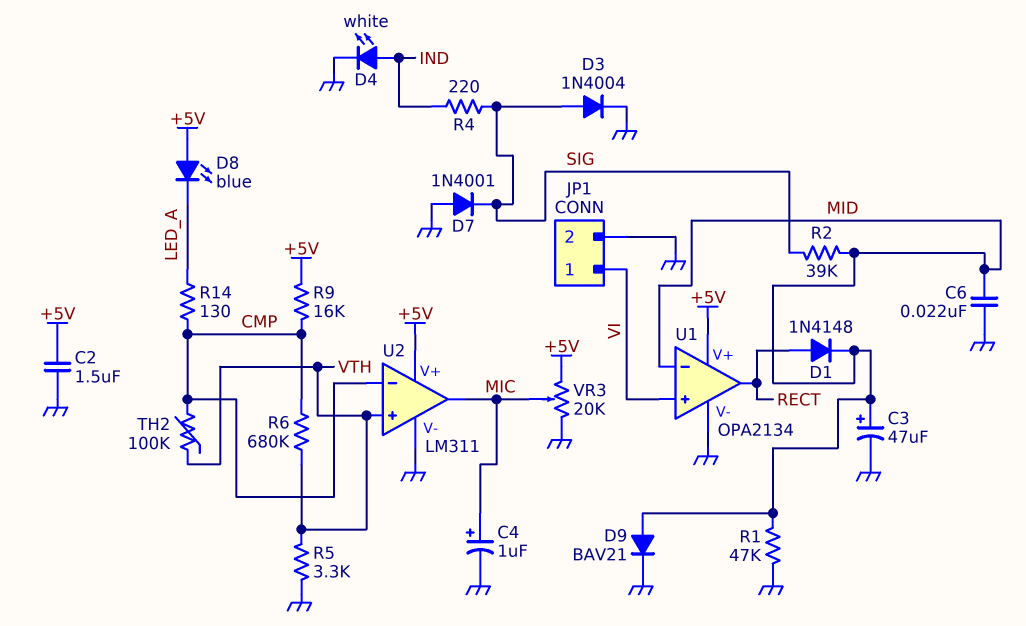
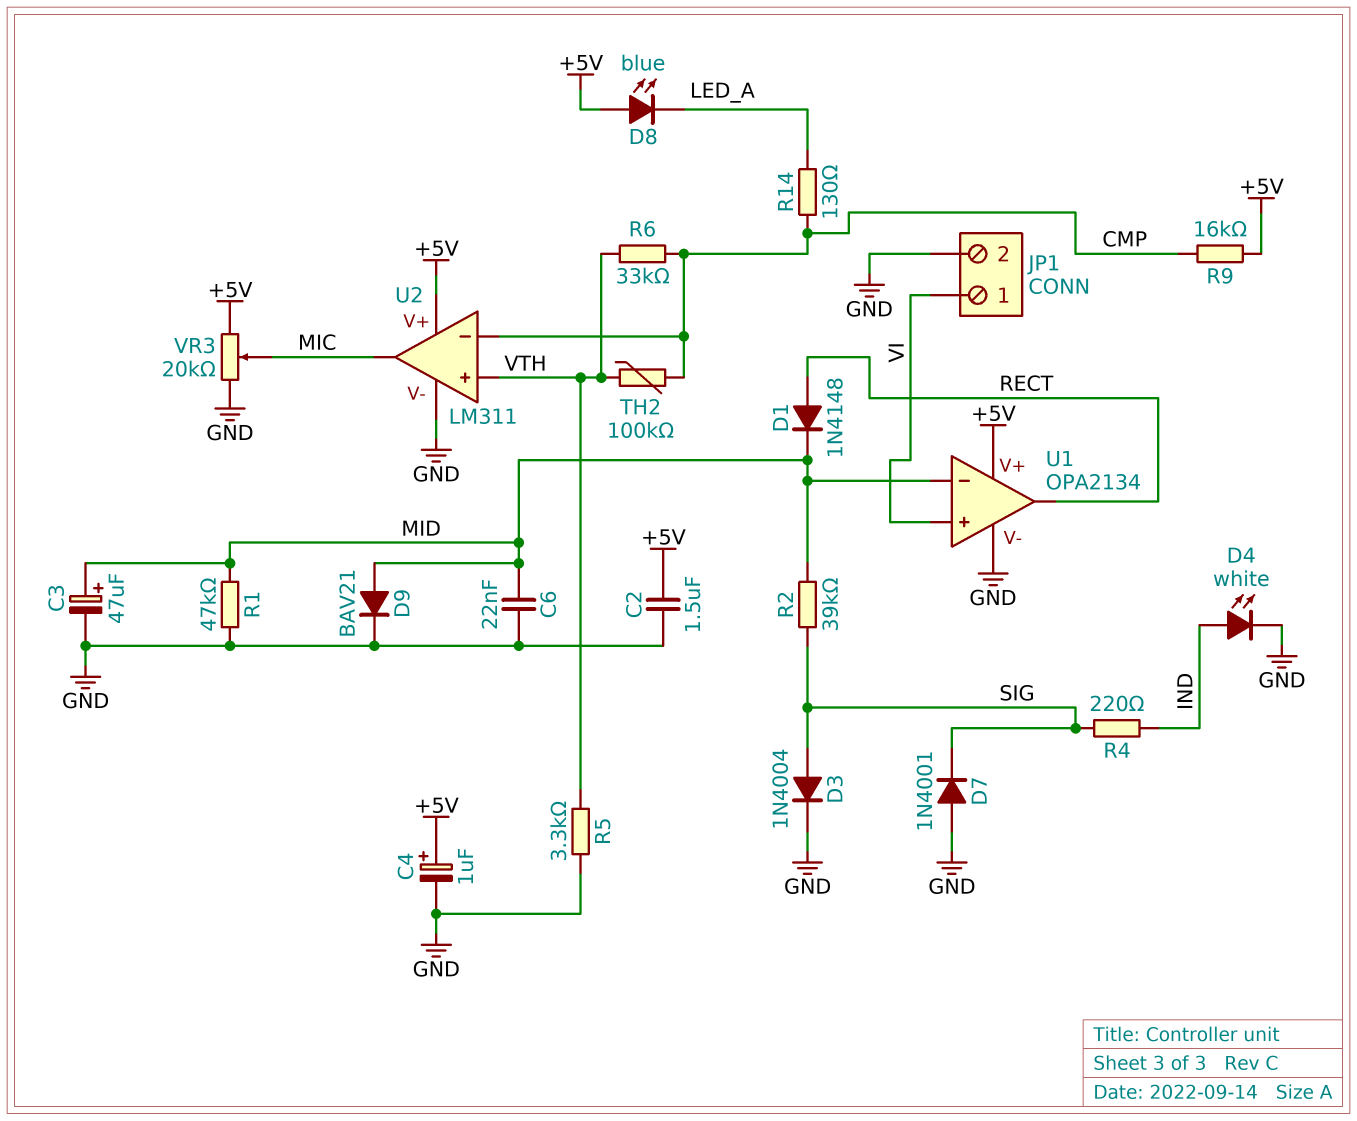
C4: 1uF (plus MIC, minus GND) -> 1uF (plus +5V, minus GND)
R6: 680k (CMP, VTH) -> 33k (CMP, VTH)

